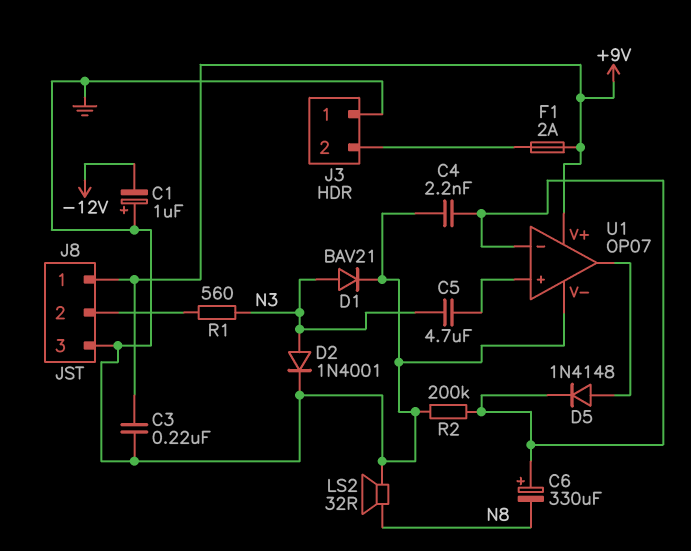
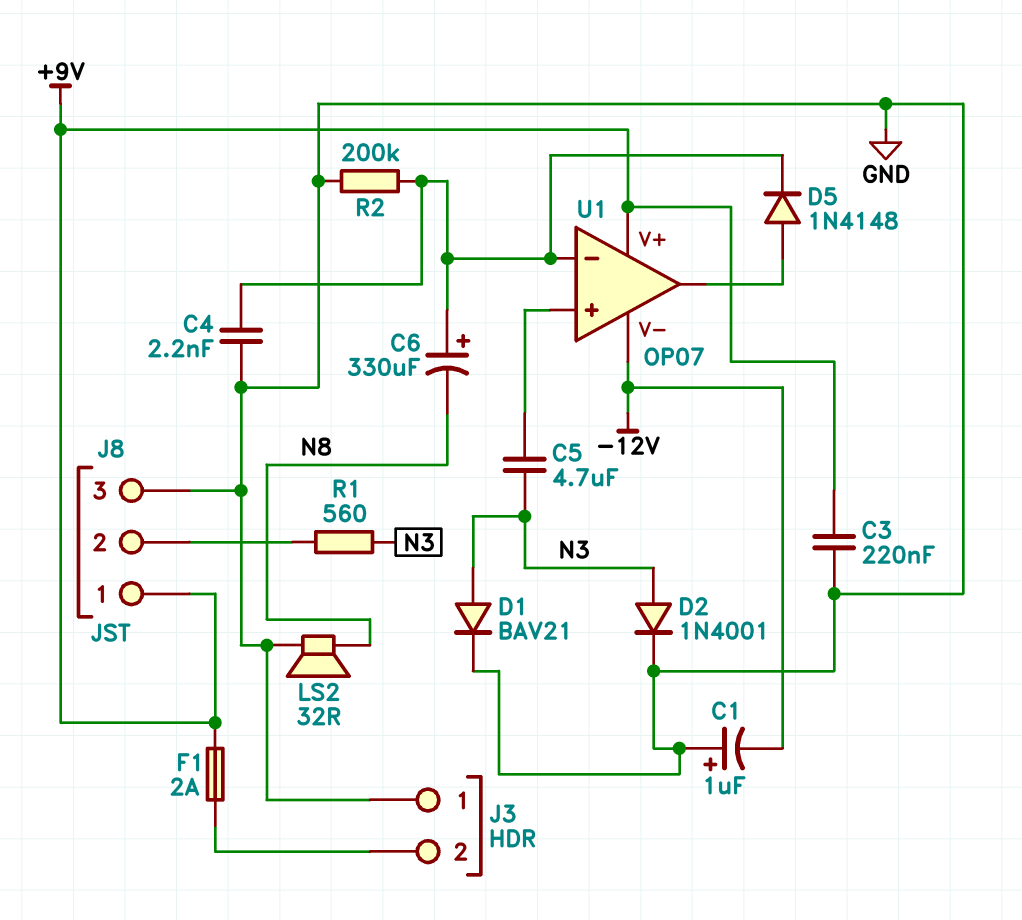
U1 pin V-: GND -> -12V

